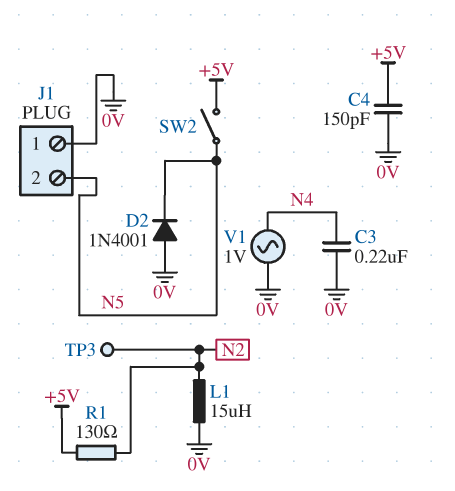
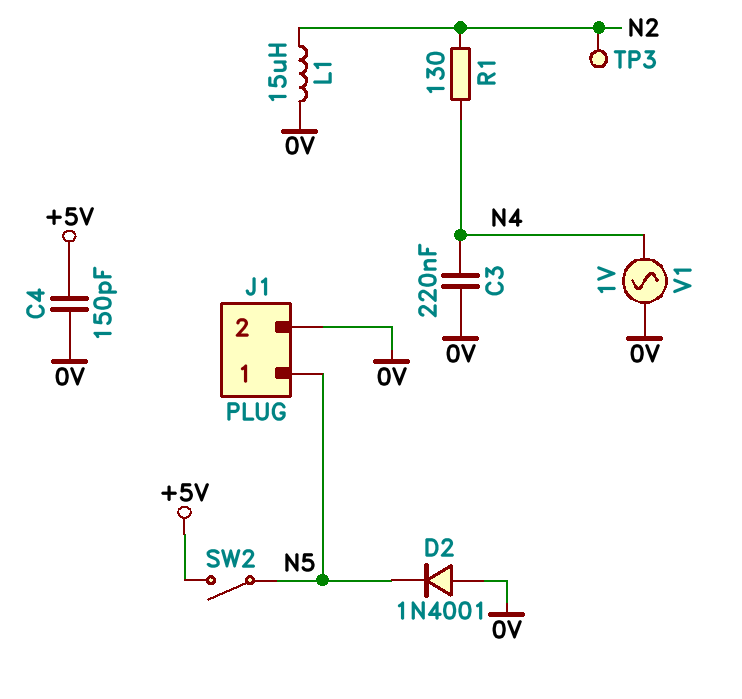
J1 pin 1: 0V -> N5
J1 pin 2: N5 -> 0V
R1: 130 (+5V, N2) -> 130 (N2, N4)

